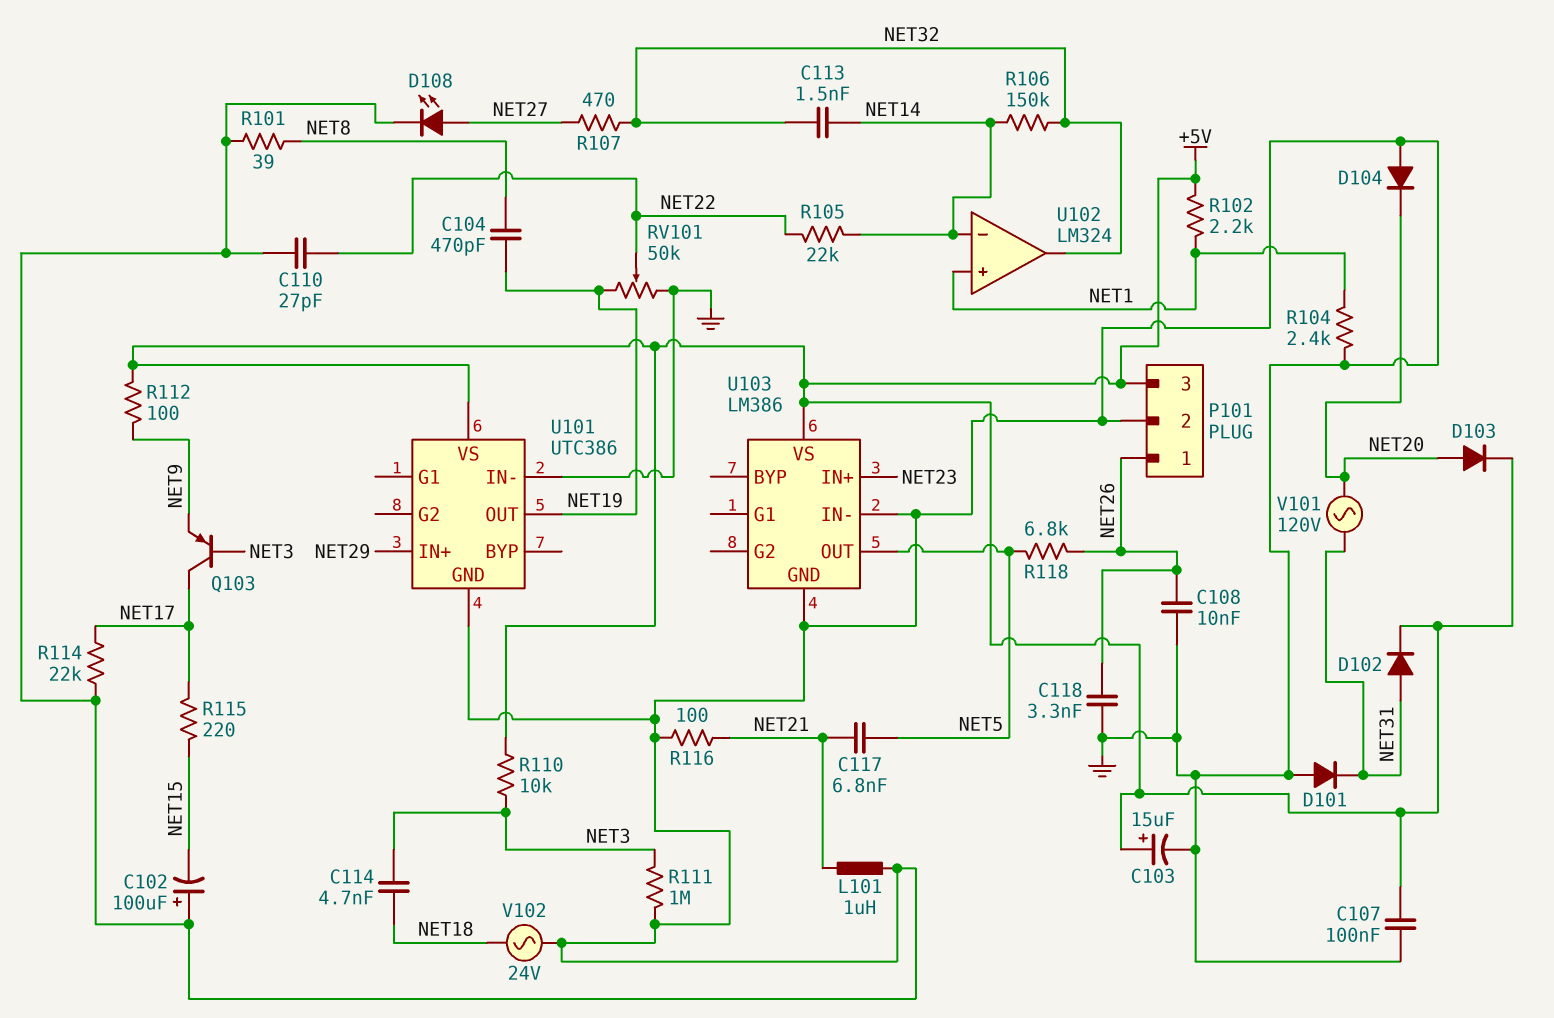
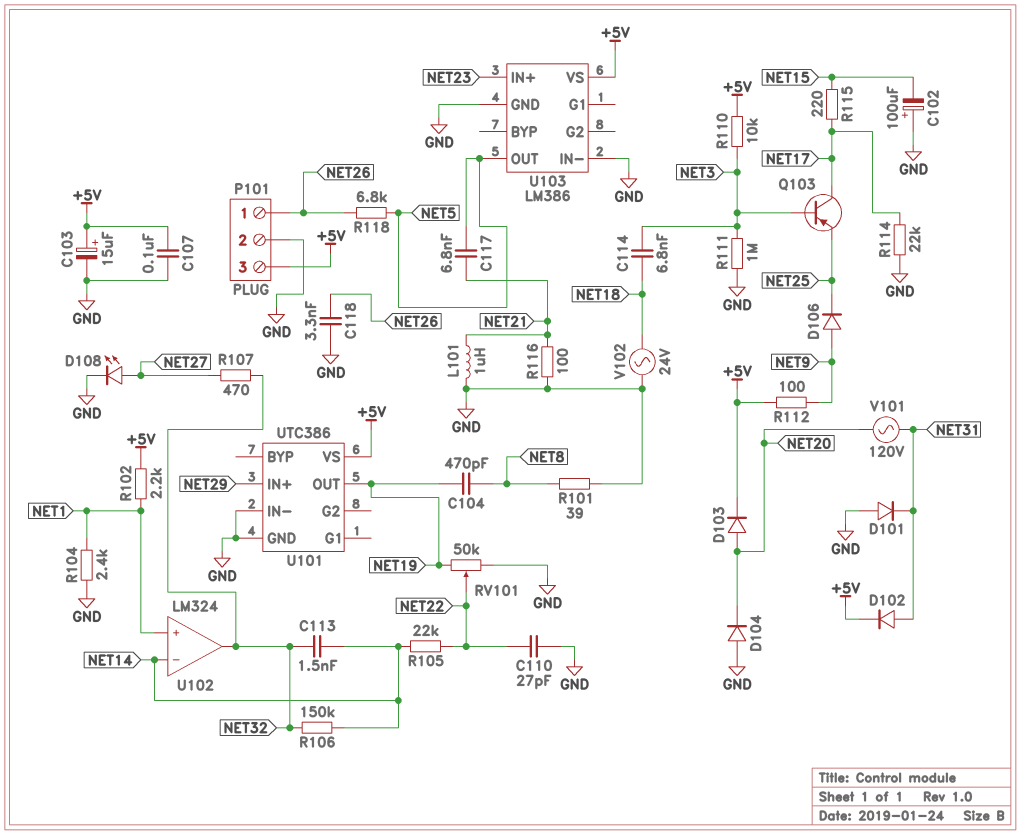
C108: 10nF (GND, NET26) -> none
C114: 4.7nF (NET3, NET18) -> 6.8nF (NET3, NET18)
D106: none -> diode (A NET9, K NET25)
Q103: PNP (B NET3, C NET17, E NET9) -> PNP (B NET3, C NET17, E NET25)

